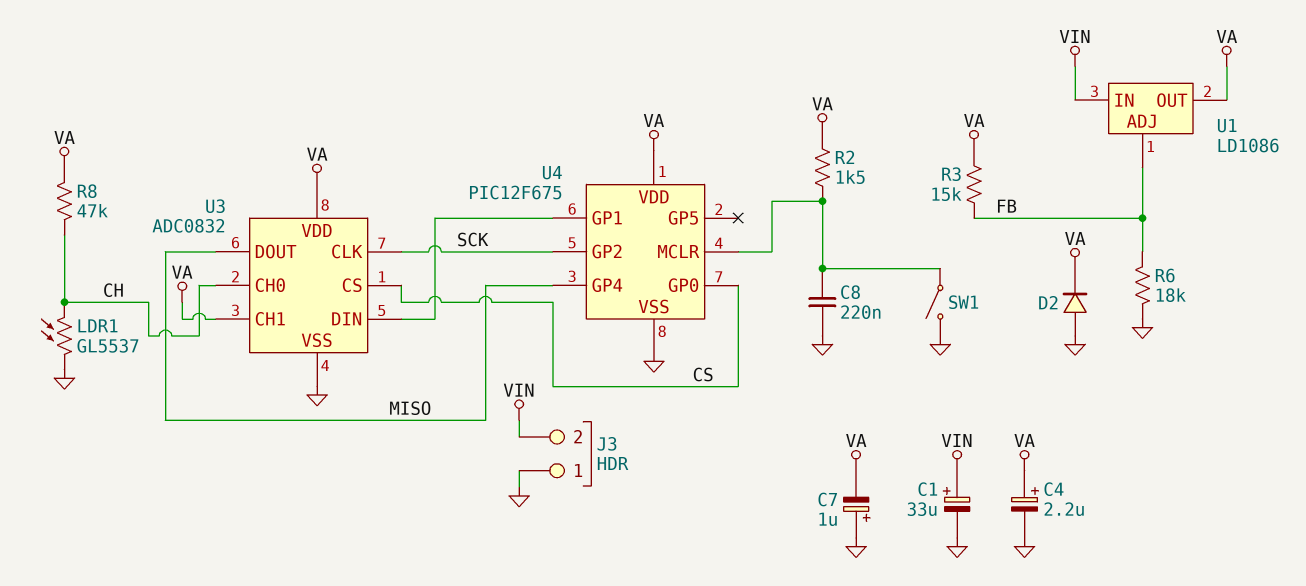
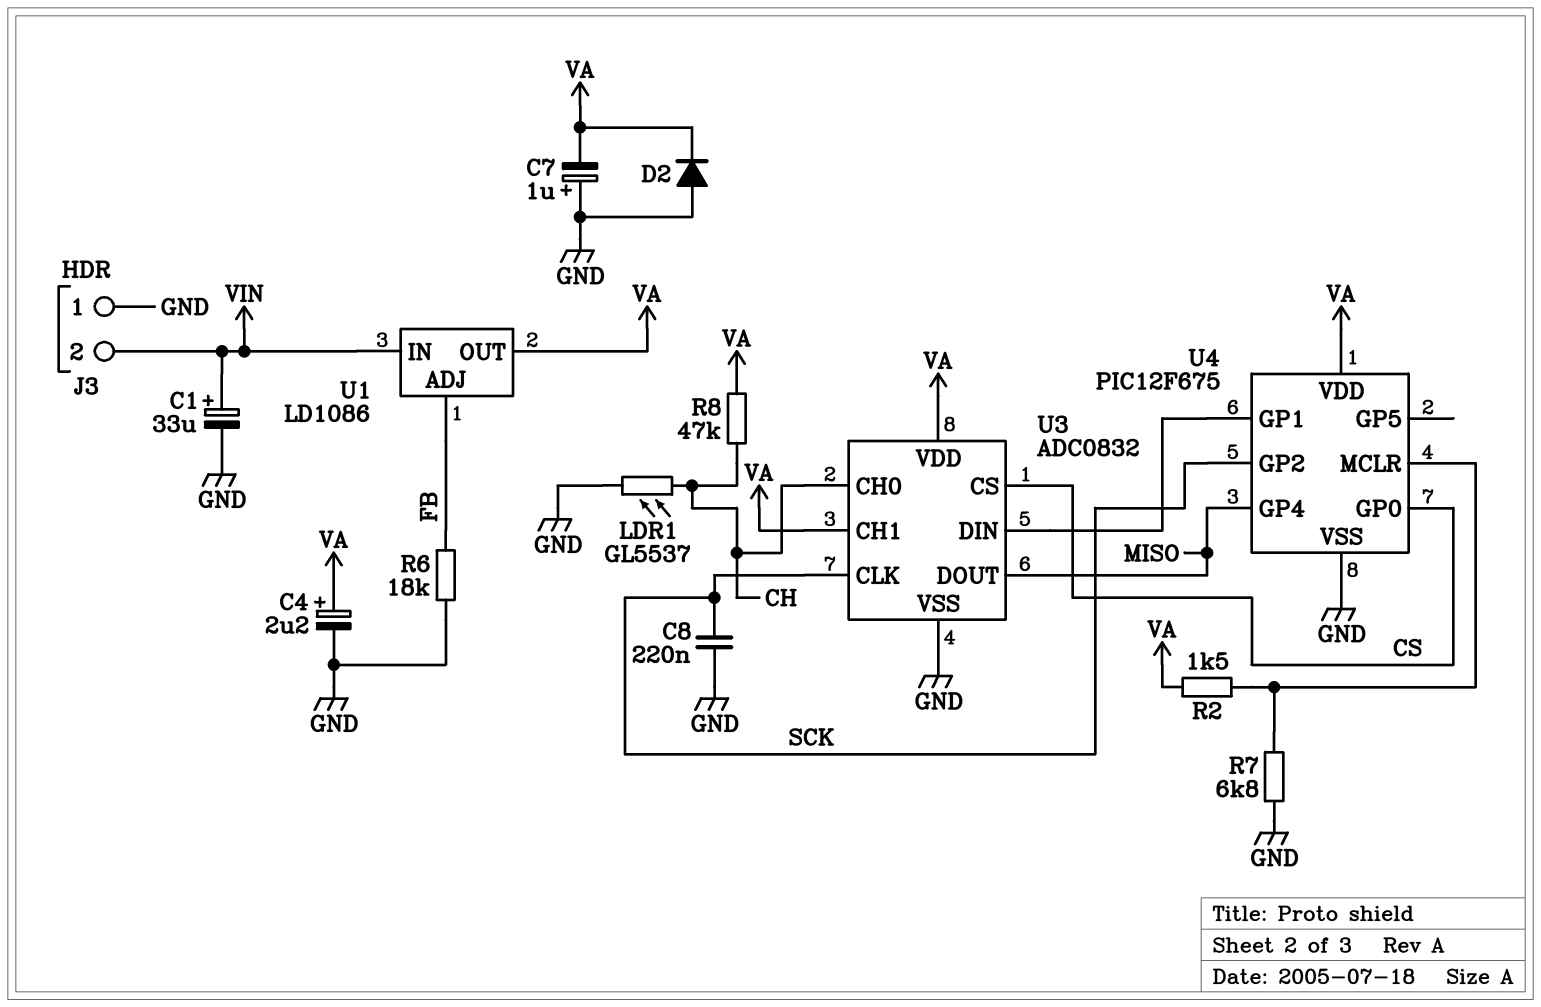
C8: 220nF (GND, U4/MCLR) -> 220nF (GND, SCK)
R3: 15k (FB, VA) -> none
R7: none -> 6.8k (GND, U4/MCLR)
SW1: switch (GND, U4/MCLR) -> none

